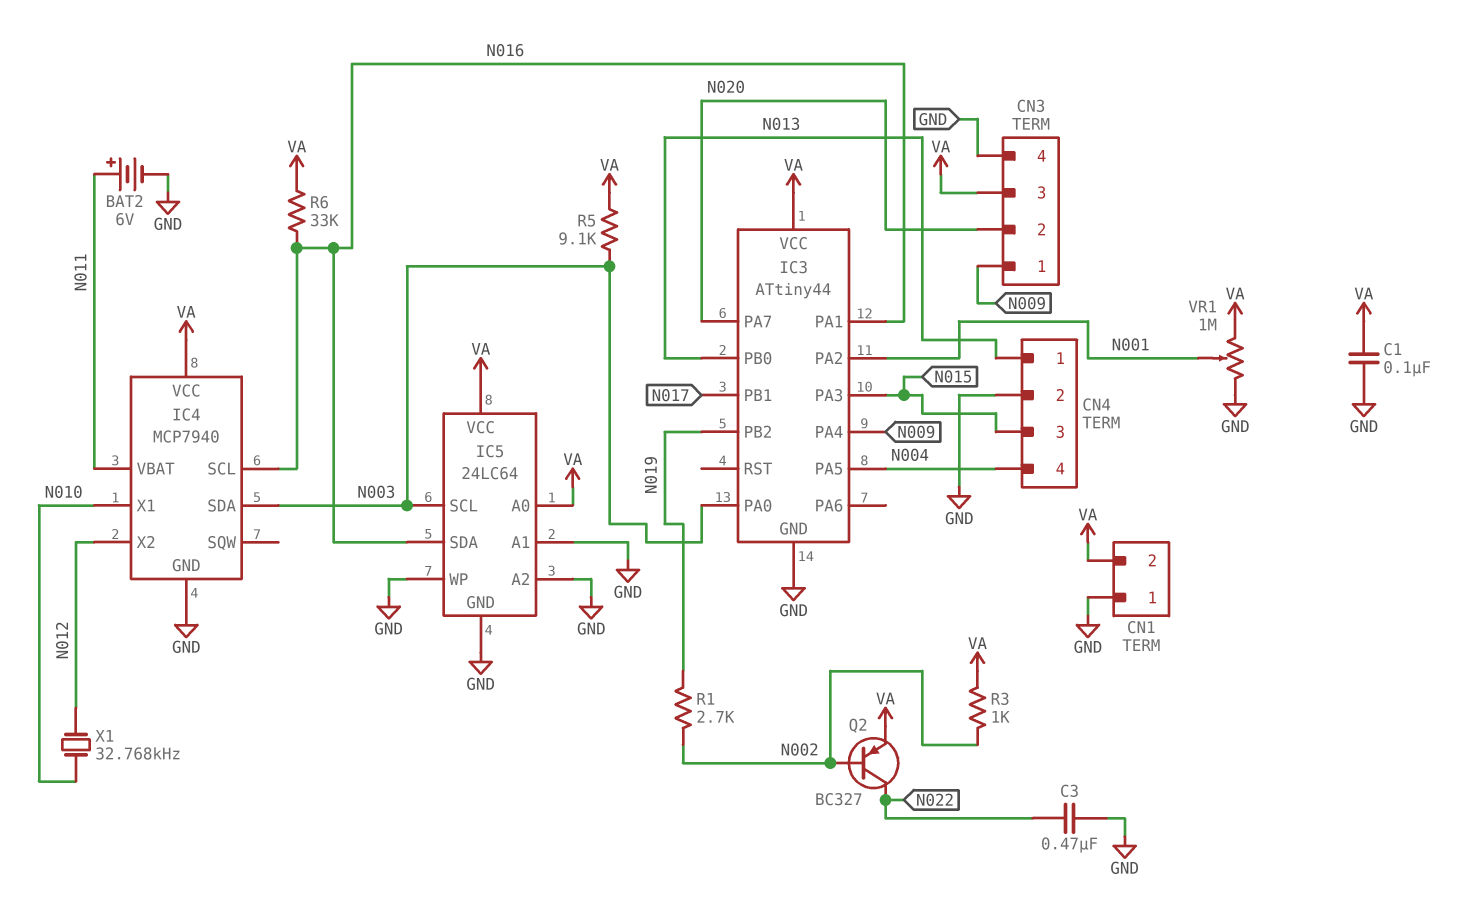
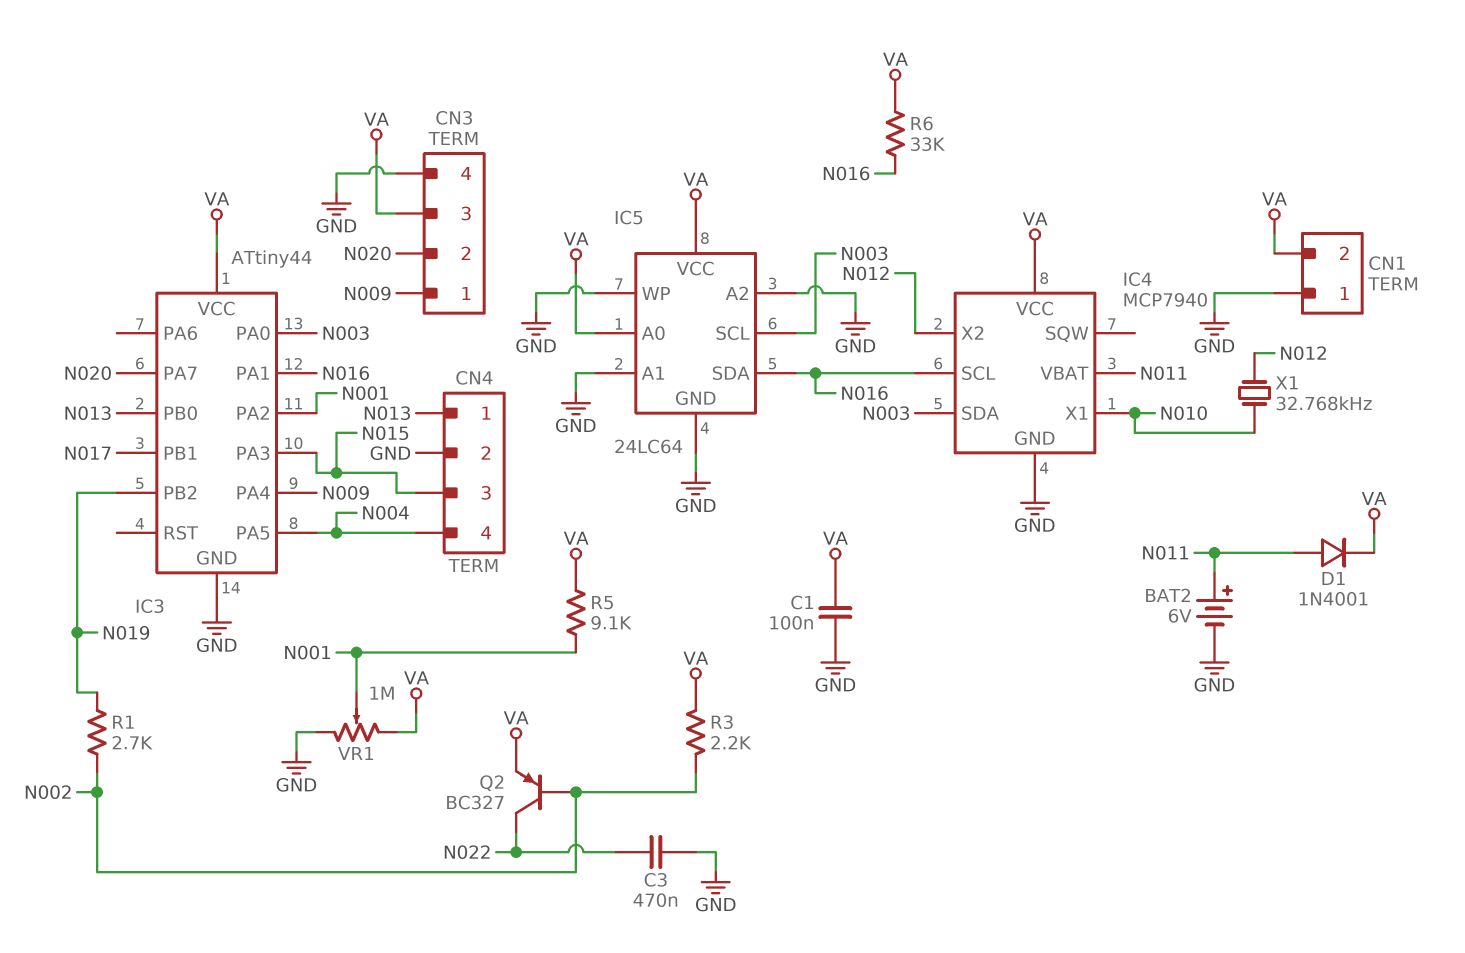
D1: none -> diode 1N4001 (A N011, K VA)
R3: 1k (N002, VA) -> 2.2k (N002, VA)
R5: 9.1k (N003, VA) -> 9.1k (N001, VA)

